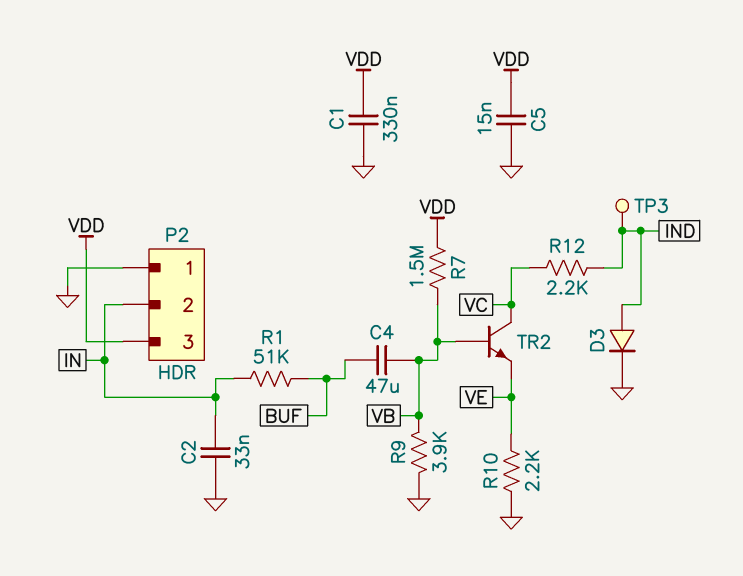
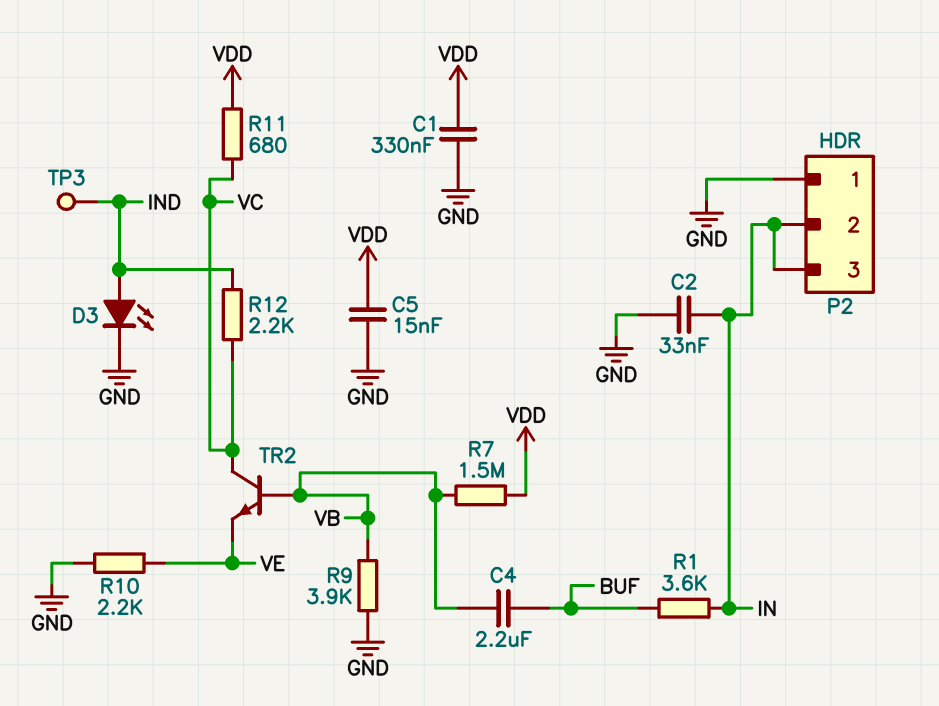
C4: 47uF (BUF, VB) -> 2.2uF (BUF, VB)
D3: diode (A IND, K GND) -> LED (A IND, K GND)
P2 pin 3: VDD -> IN
R1: 51k (BUF, IN) -> 3.6k (BUF, IN)
R11: none -> 680 (VC, VDD)

